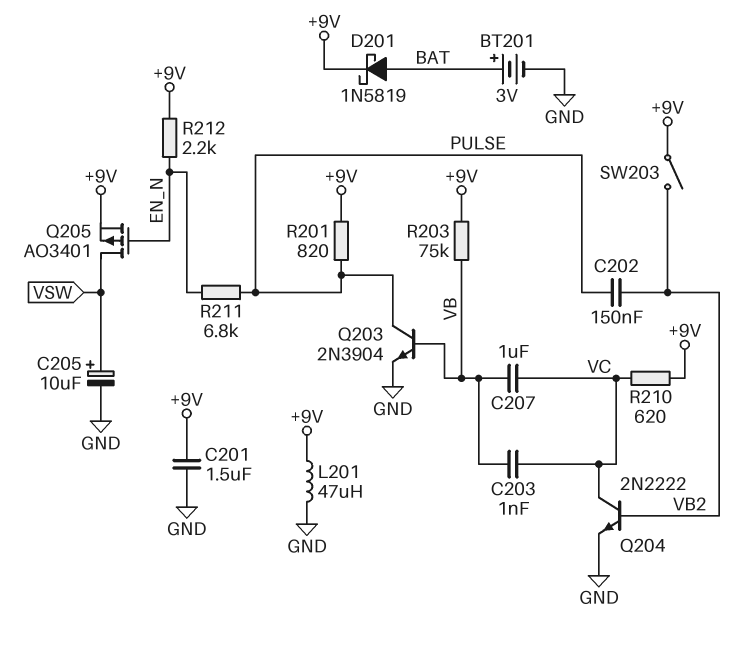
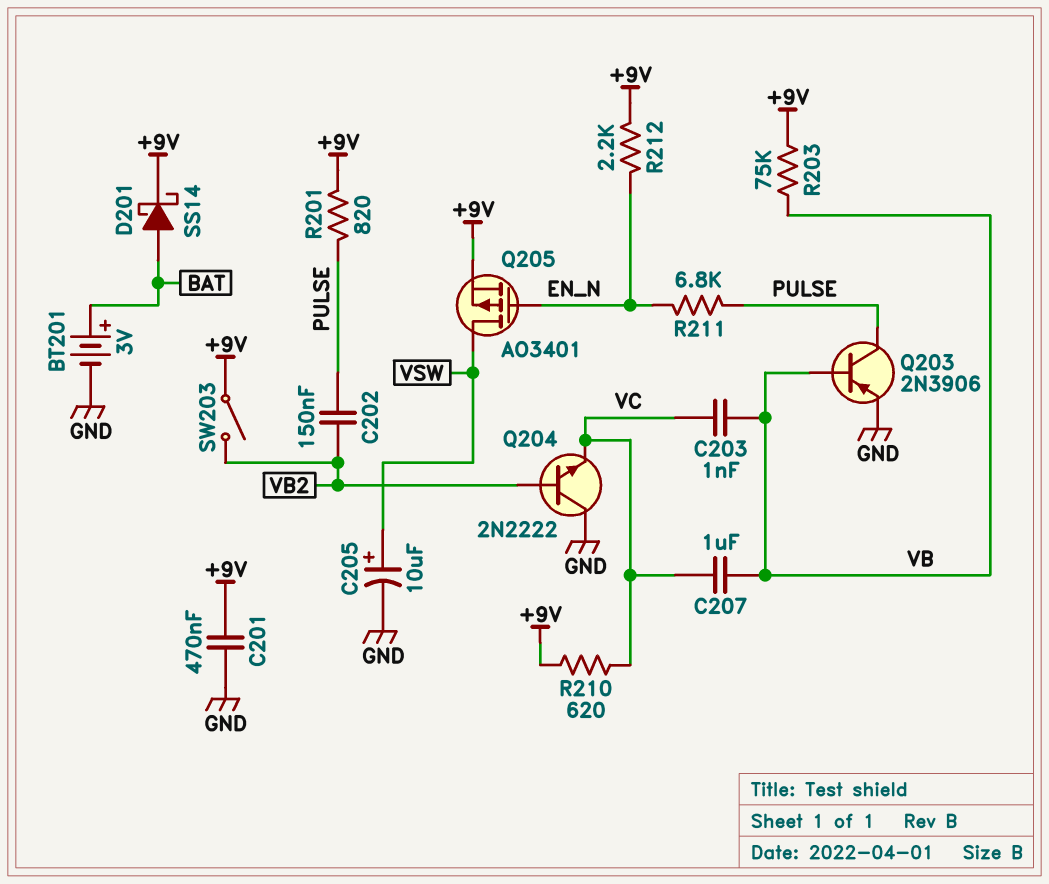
C201: 1.5uF (+9V, GND) -> 470nF (+9V, GND)
D201: schottky 1N5819 (A BAT, K +9V) -> schottky SS14 (A BAT, K +9V)
L201: 47uH (+9V, GND) -> none
Q203: NPN 2N3904 (B VB, C PULSE, E GND) -> PNP 2N3906 (B VB, C PULSE, E GND)
Q204: NPN 2N2222 (B VB2, C VC, E GND) -> NPN 2N2222 (B VB2, C GND, E VC)

